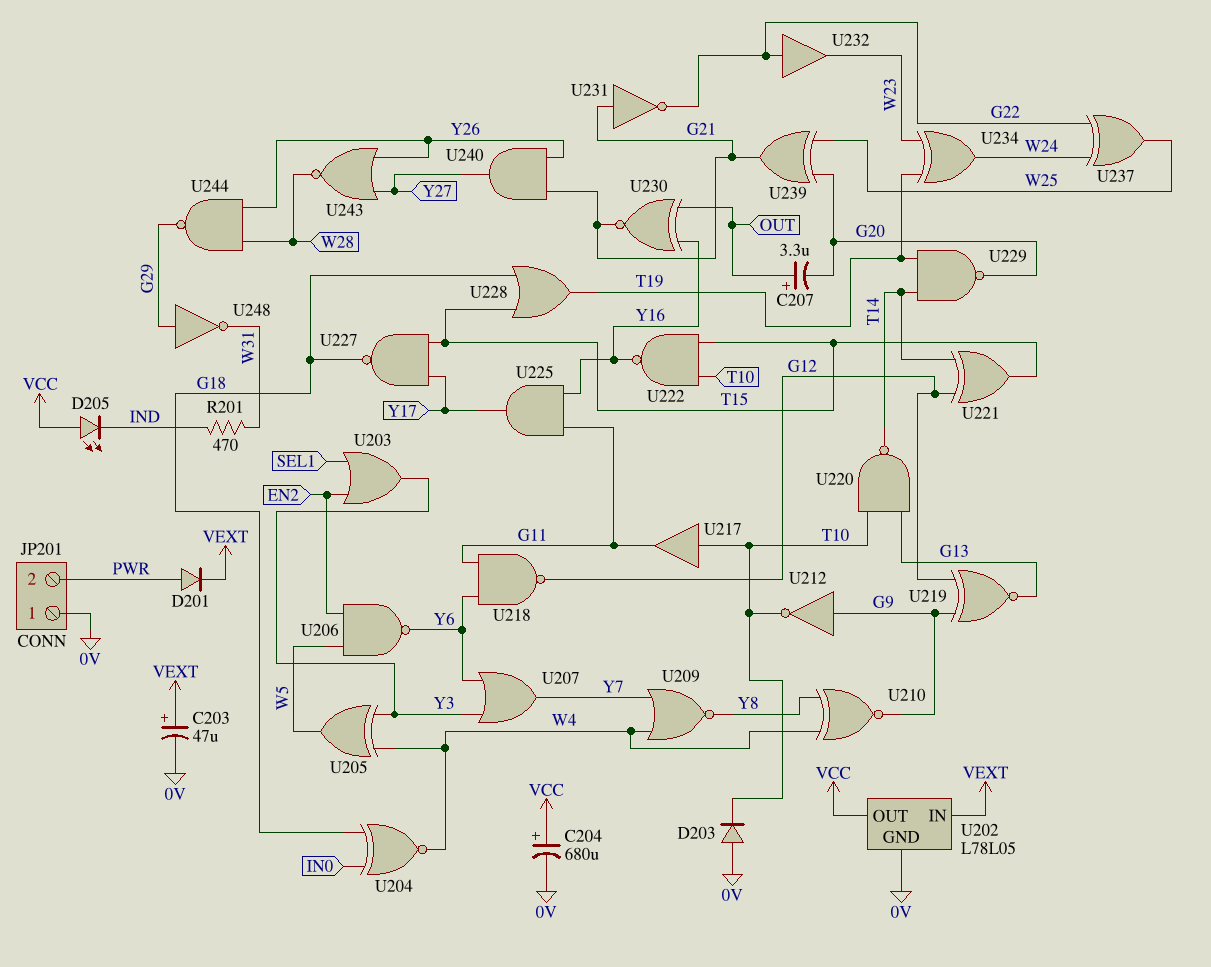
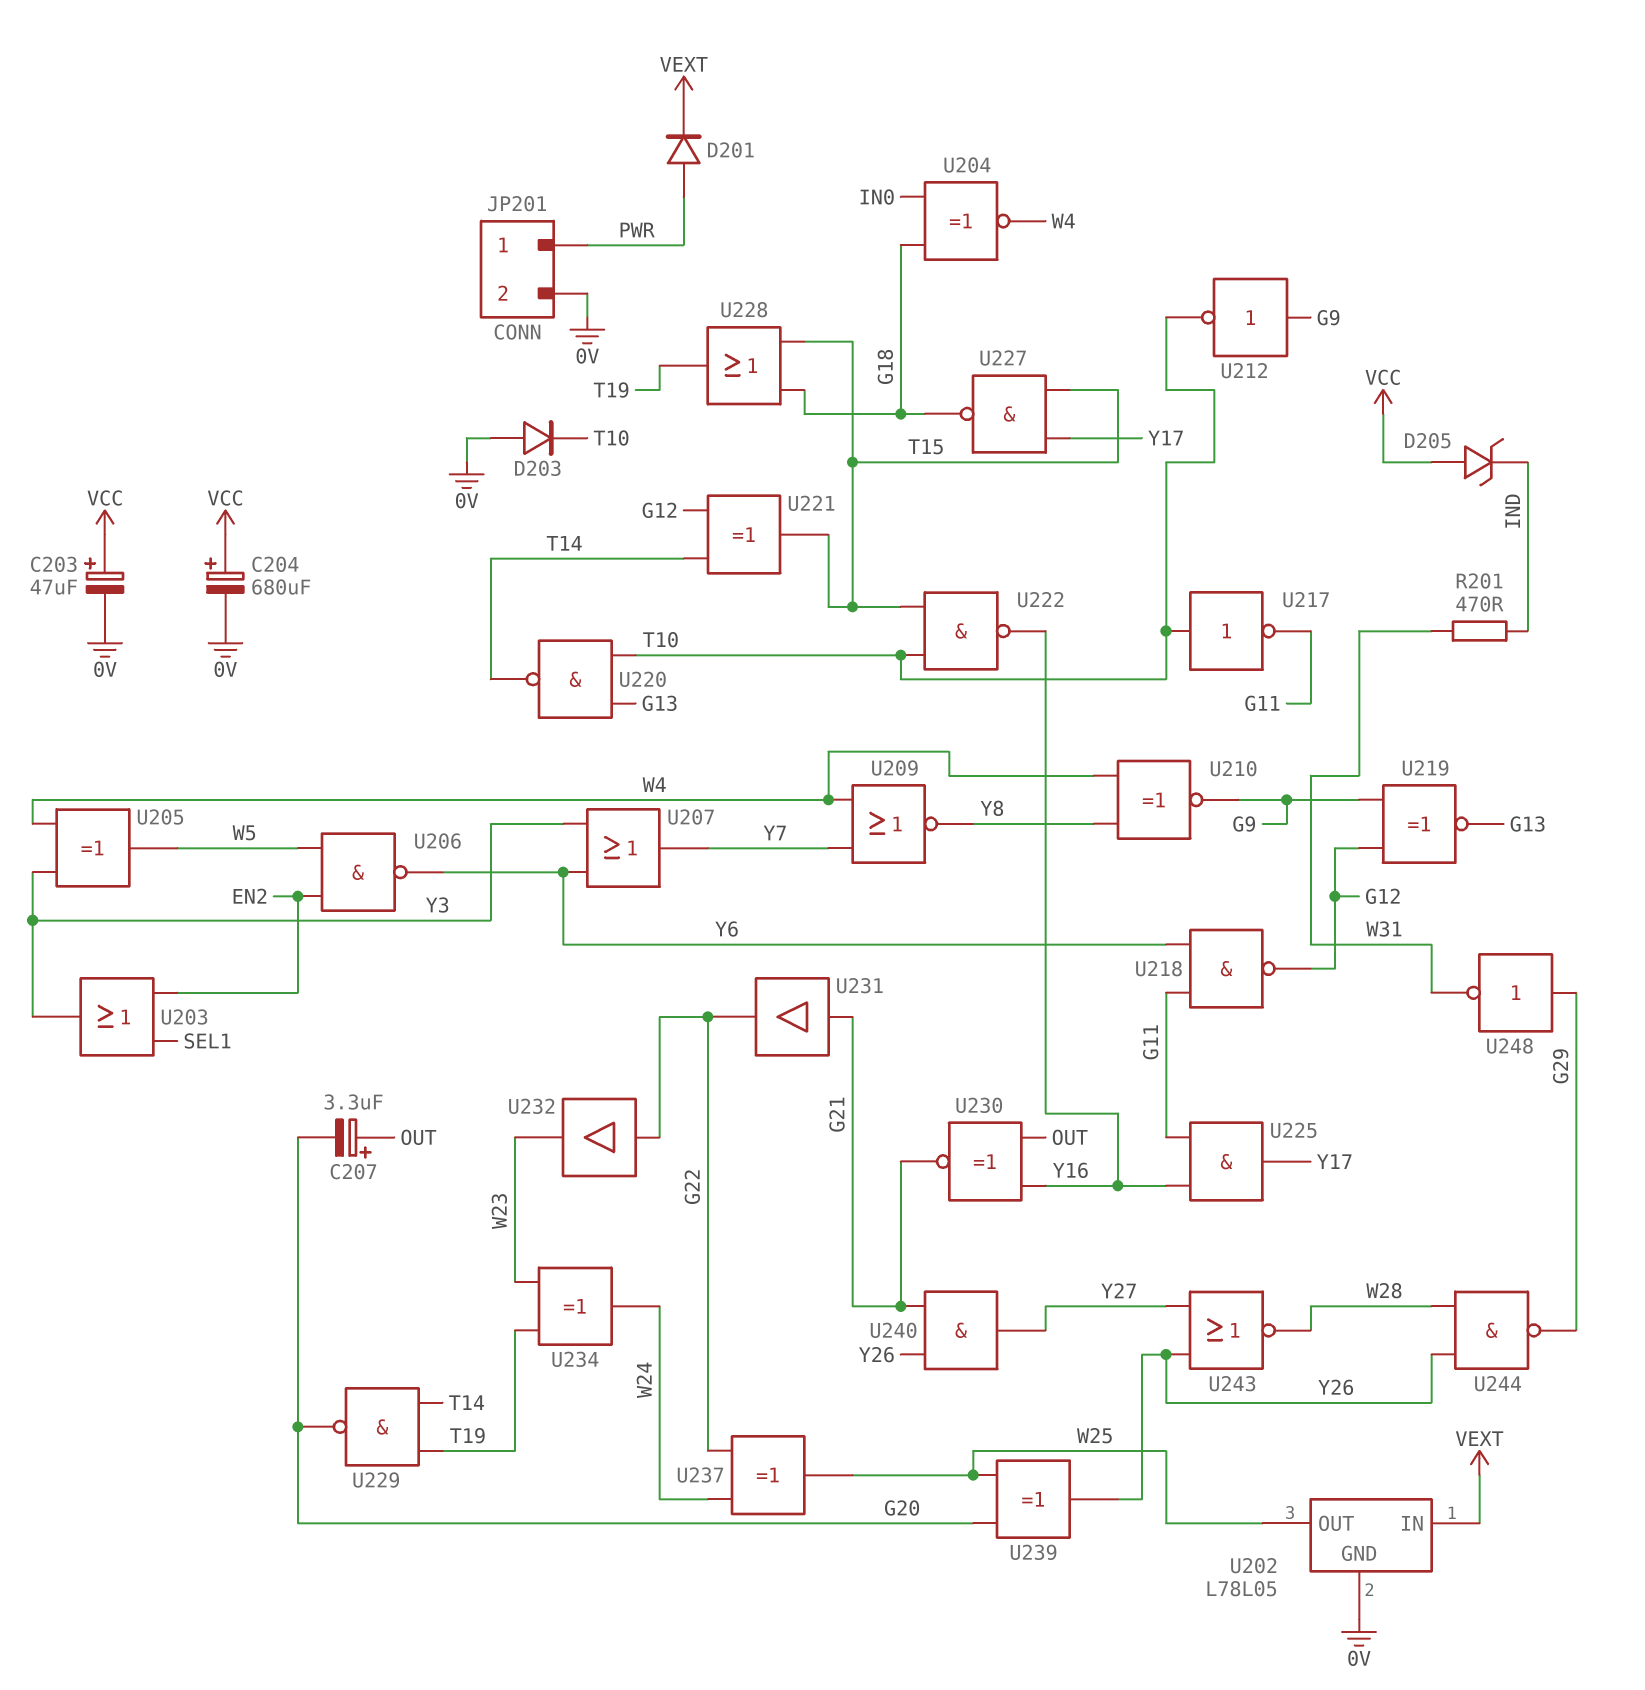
C203: 47uF (plus VEXT, minus 0V) -> 47uF (plus VCC, minus 0V)
D205: LED (A VCC, K IND) -> zener (A VCC, K IND)
JP201 pin 1: 0V -> PWR
JP201 pin 2: PWR -> 0V
U202 pin OUT: VCC -> W25
U217: buffer (in T10, out G11) -> NOT (in T10, out G11)
U231: NOT (in G21, out G22) -> buffer (in G21, out G22)
U239: XOR (in G20, in W25, out G21) -> XOR (in G20, in W25, out Y26)

